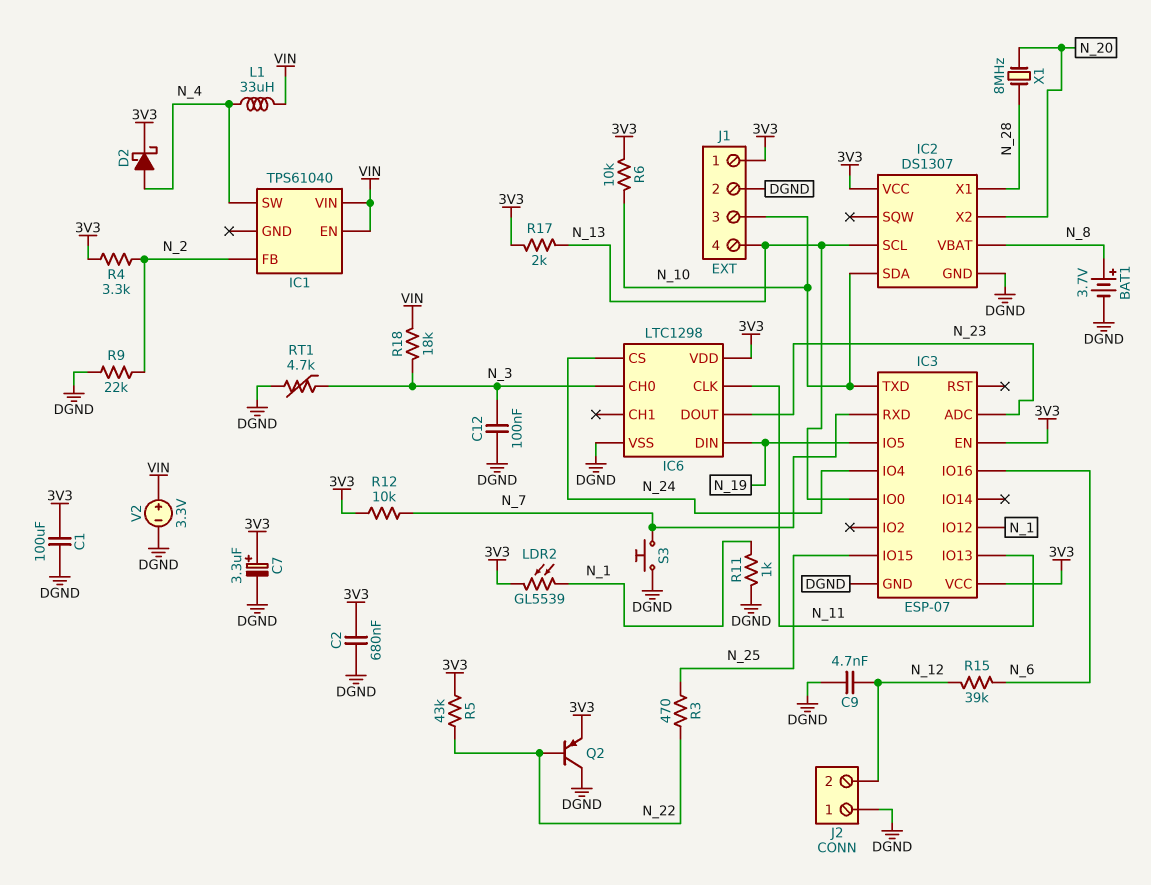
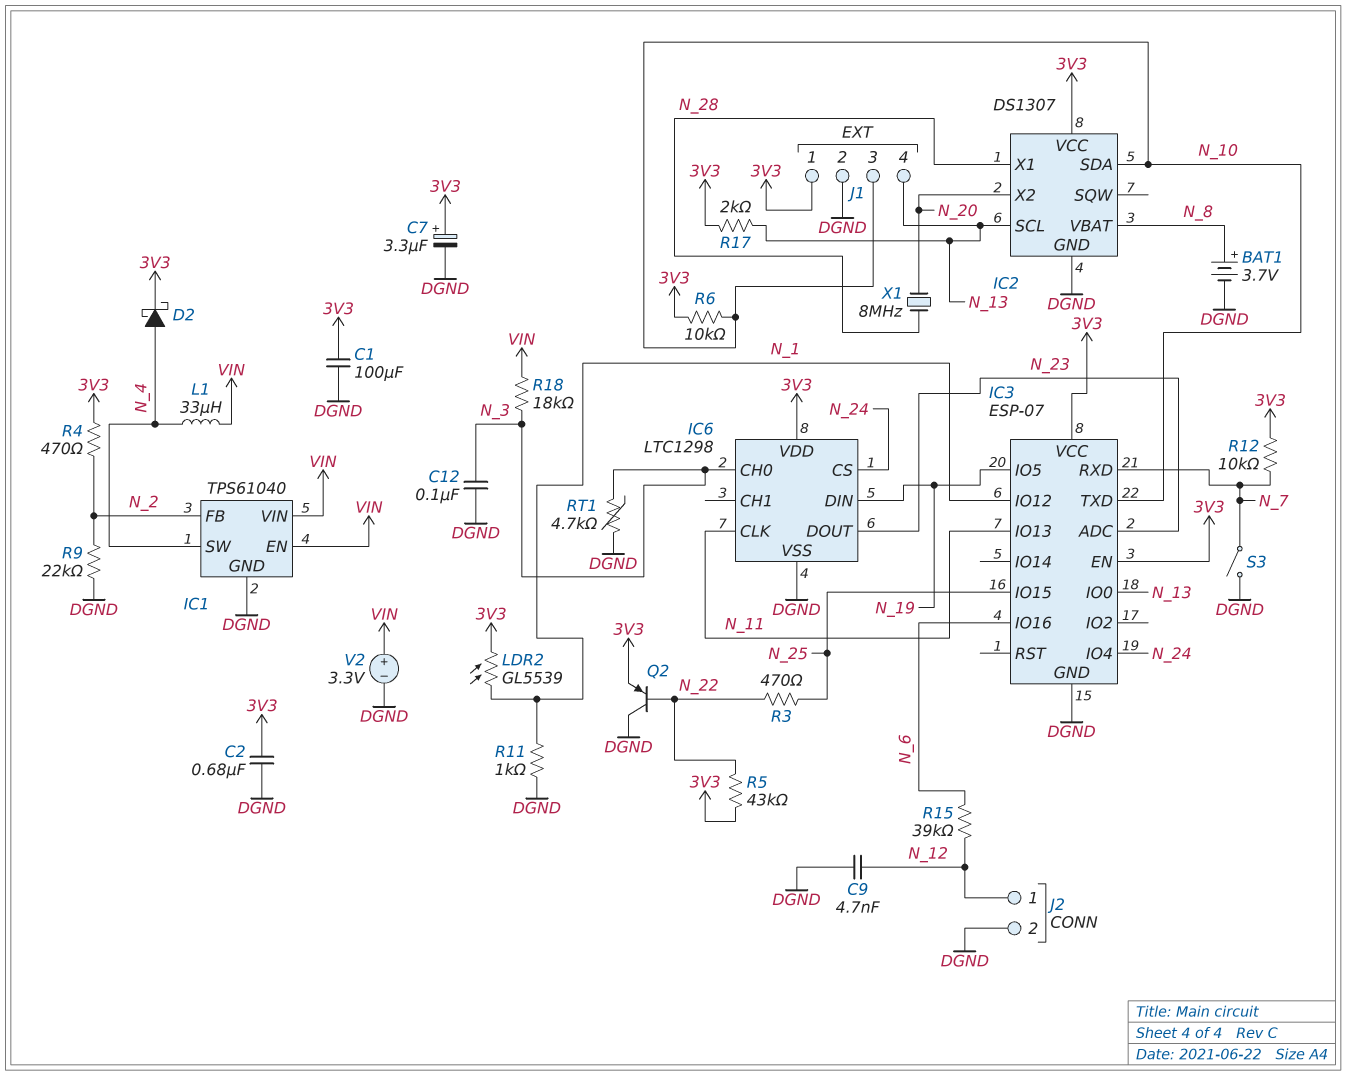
IC1 pin GND: none -> DGND
J2 pin 1: DGND -> N_12
J2 pin 2: N_12 -> DGND
R4: 3.3k (3V3, N_2) -> 470 (3V3, N_2)
S3: button (DGND, N_7) -> switch (DGND, N_7)

